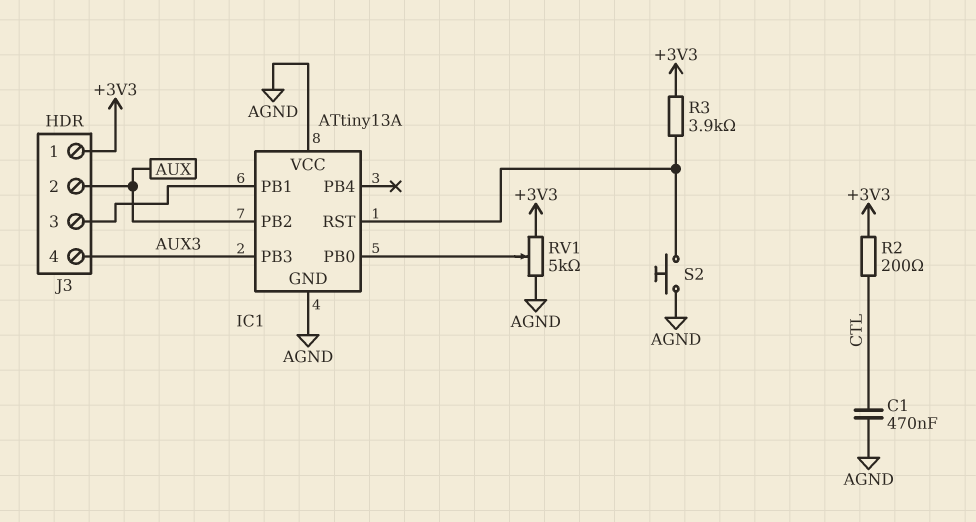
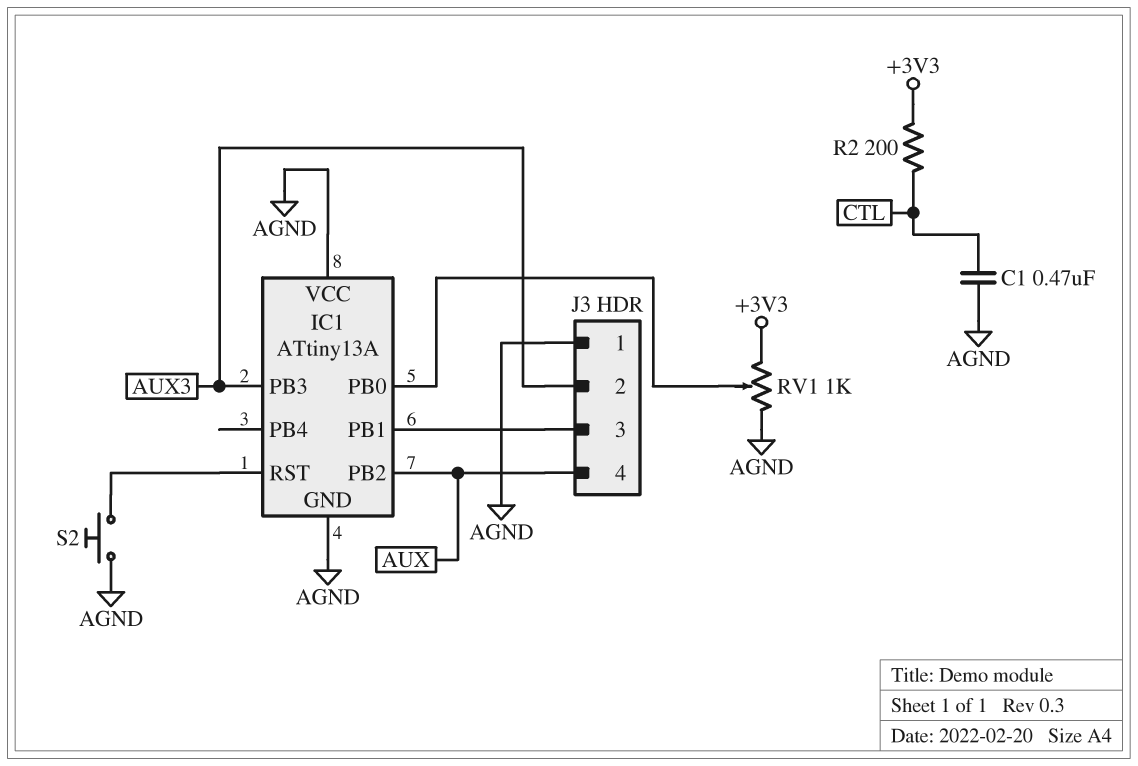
J3 pin 1: +3V3 -> AGND
J3 pin 2: AUX -> AUX3
J3 pin 4: AUX3 -> AUX
R3: 3.9k (+3V3, IC1/RST) -> none
RV1: 5k (+3V3, AGND, wiper IC1/PB0) -> 1k (+3V3, AGND, wiper IC1/PB0)

